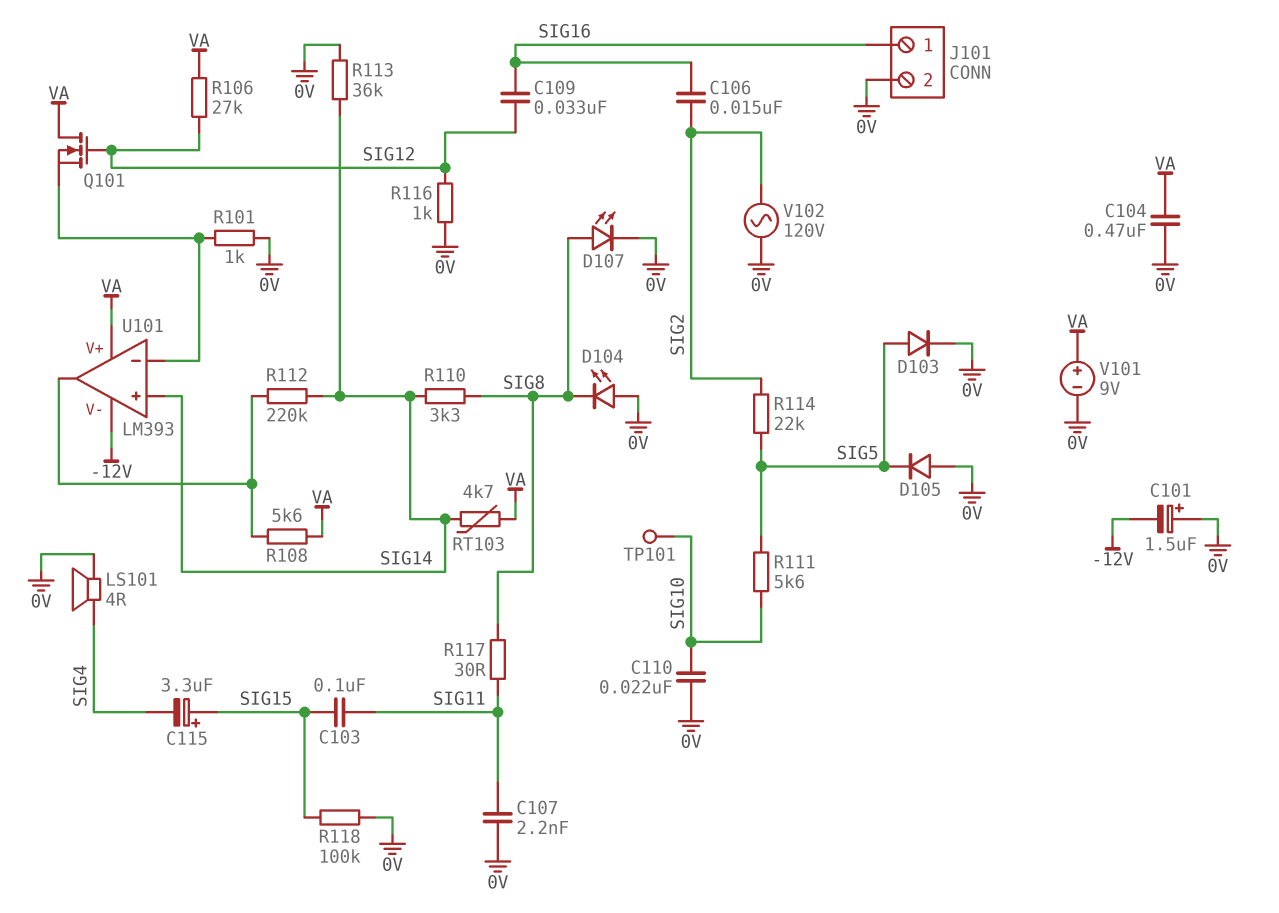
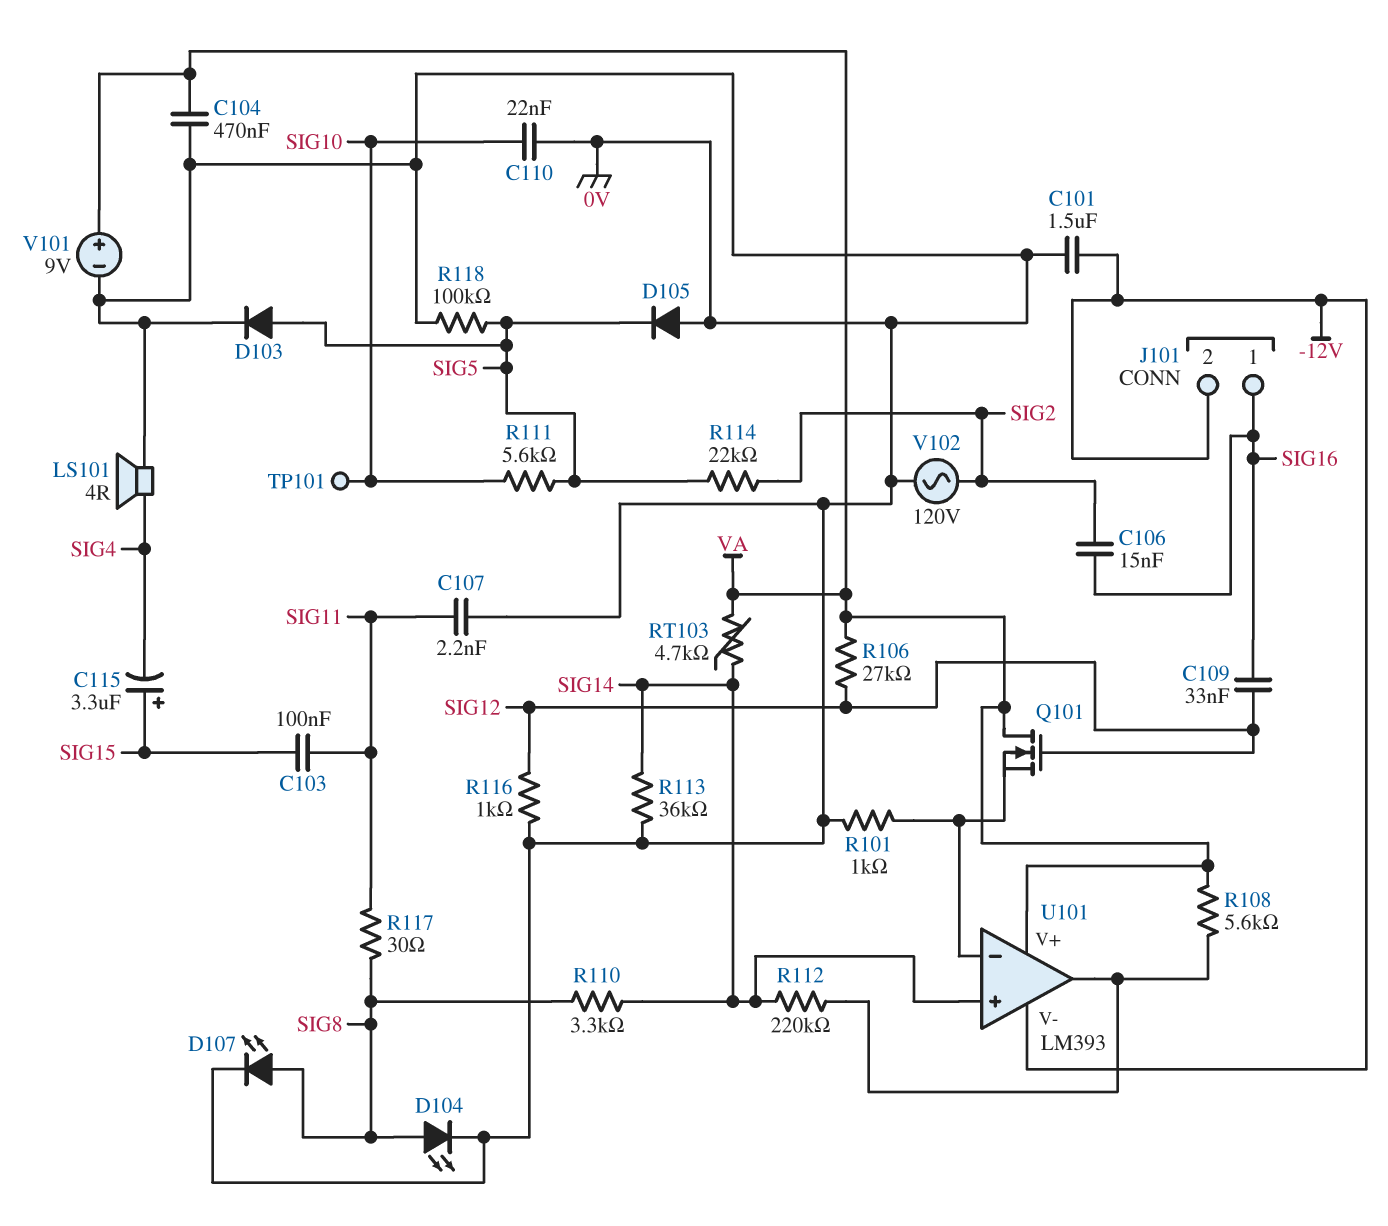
C101: 1.5uF (plus 0V, minus -12V) -> 1.5uF (-12V, 0V)
D104: LED (A 0V, K SIG8) -> LED (A SIG8, K 0V)
J101 pin 2: 0V -> -12V
R118: 100k (0V, SIG15) -> 100k (0V, SIG5)

